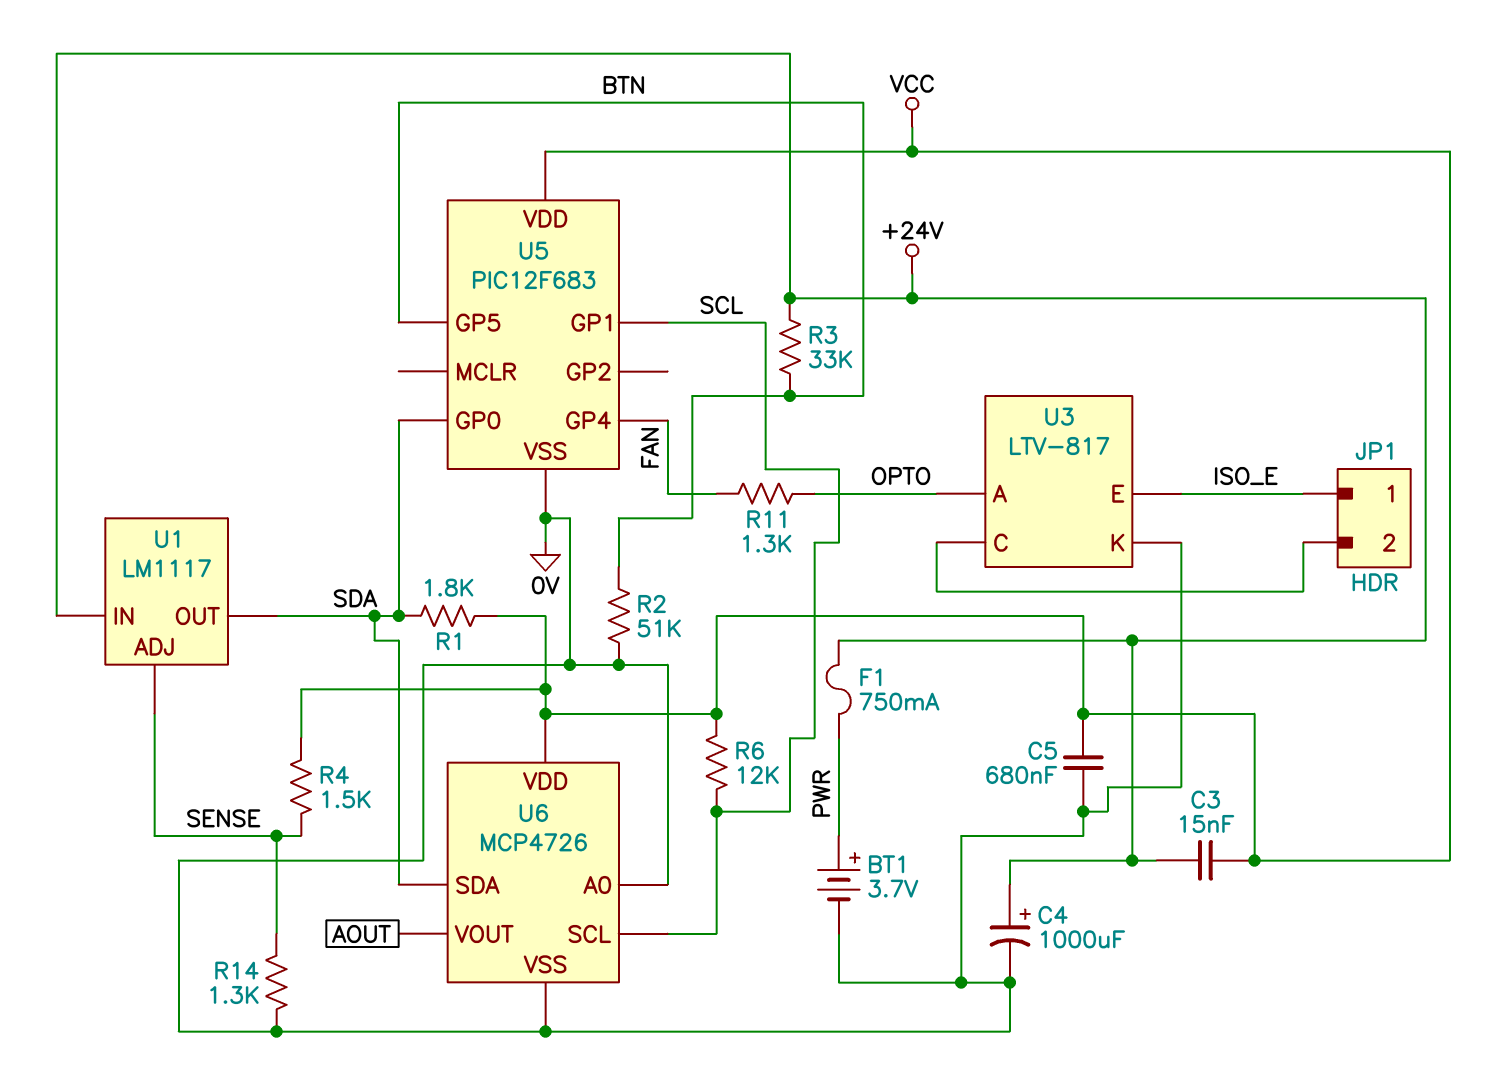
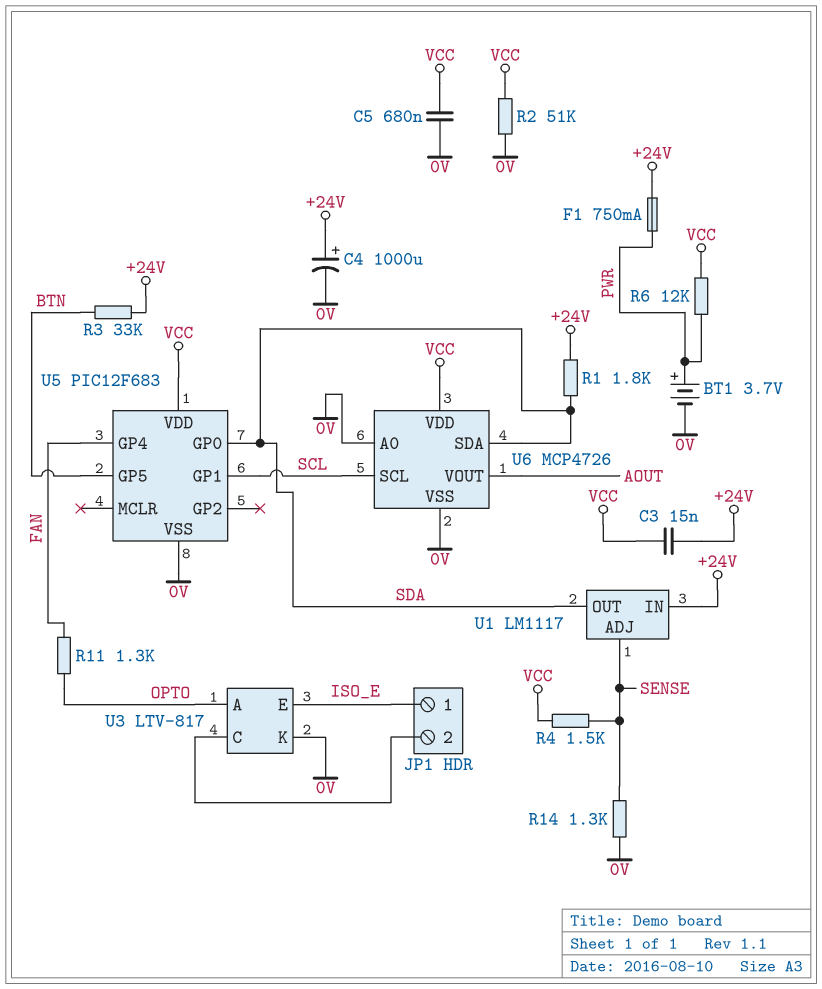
R1: 1.8k (SDA, VCC) -> 1.8k (+24V, SDA)
R2: 51k (0V, BTN) -> 51k (0V, VCC)
R6: 12k (SCL, VCC) -> 12k (PWR, VCC)

